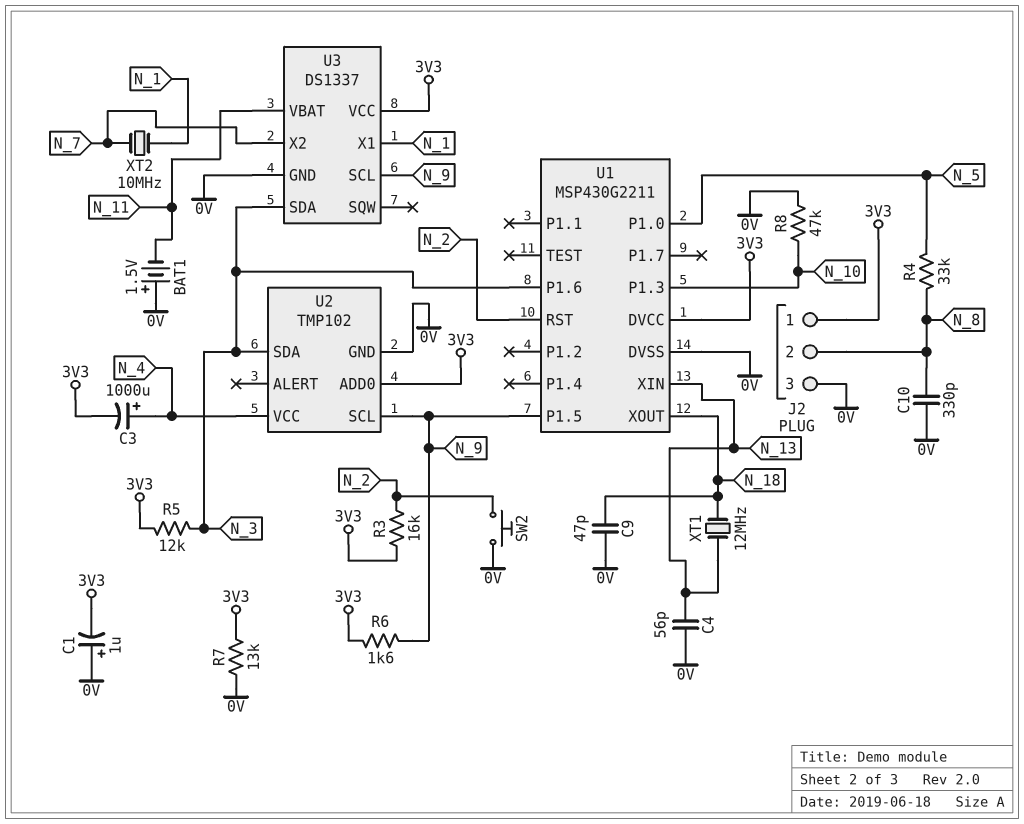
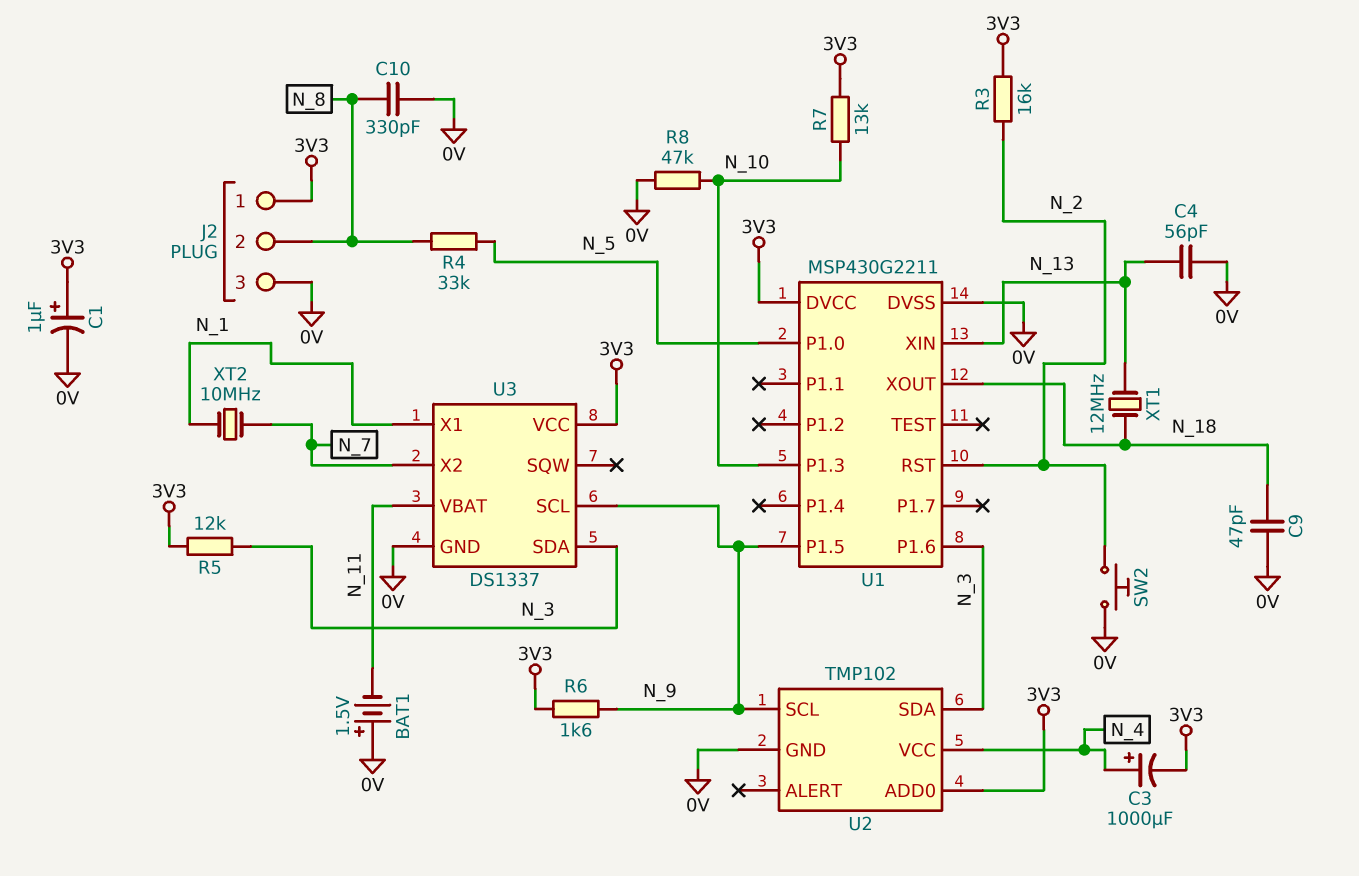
C1: 1uF (plus 0V, minus 3V3) -> 1uF (plus 3V3, minus 0V)
R7: 13k (0V, 3V3) -> 13k (3V3, N_10)

